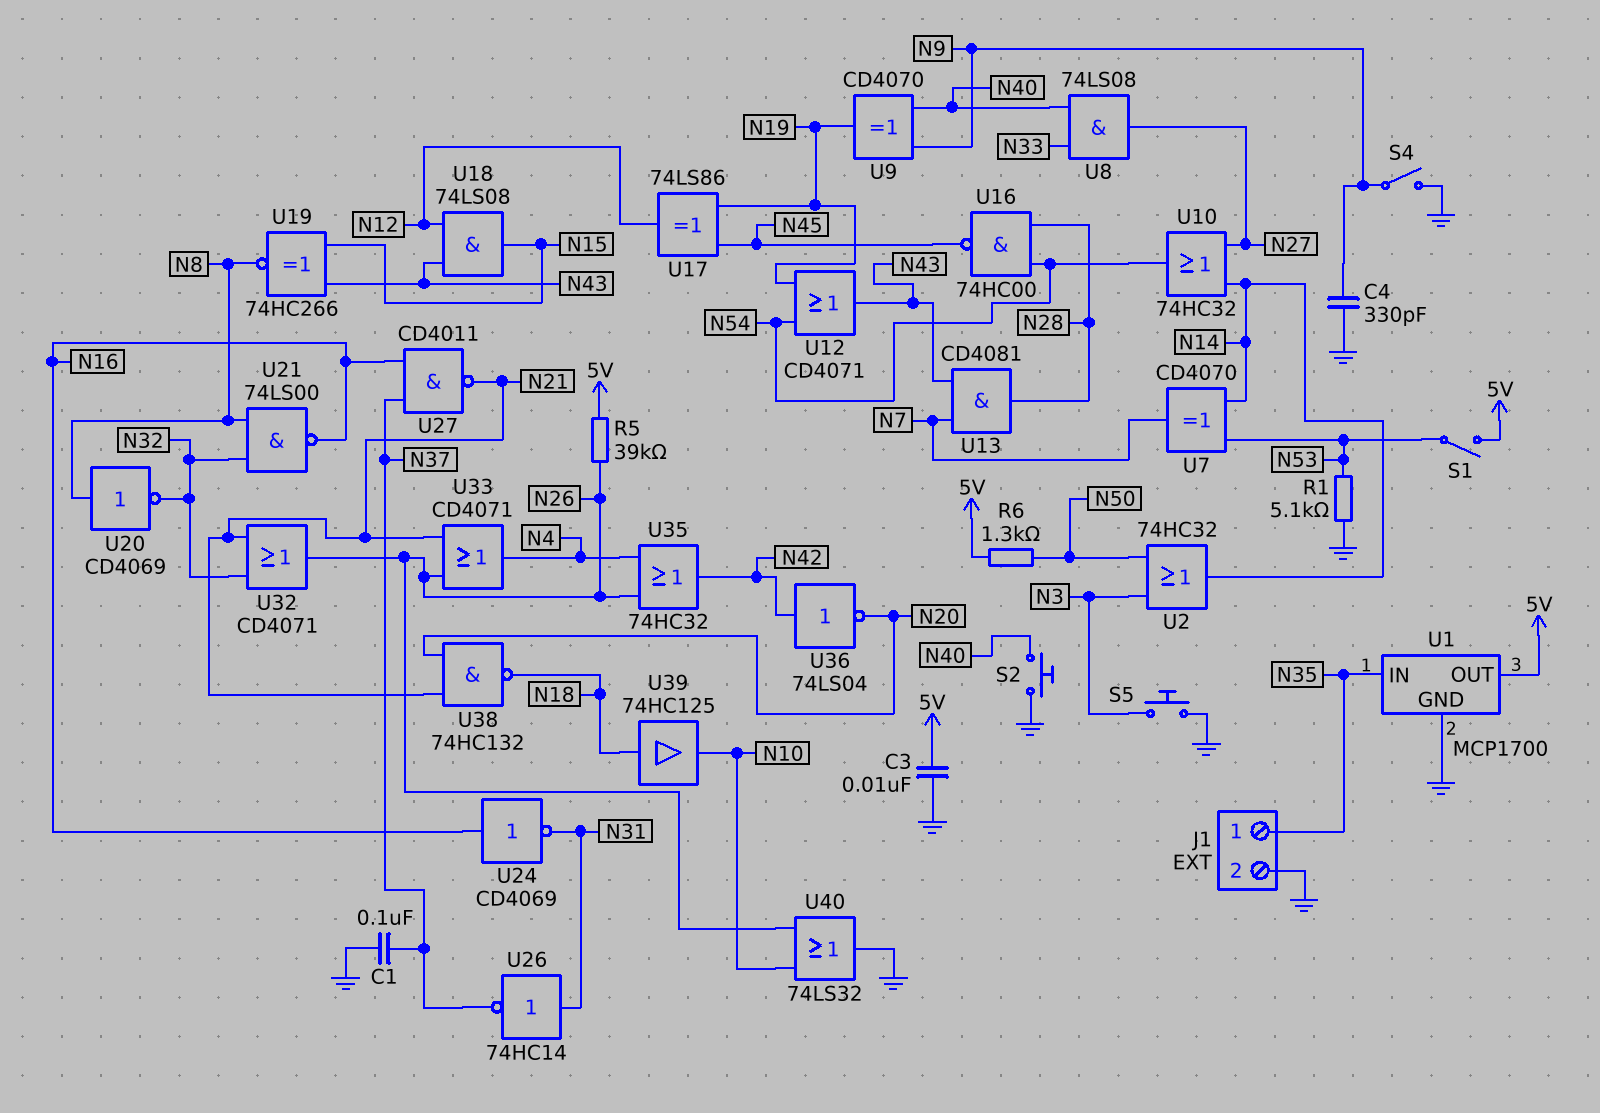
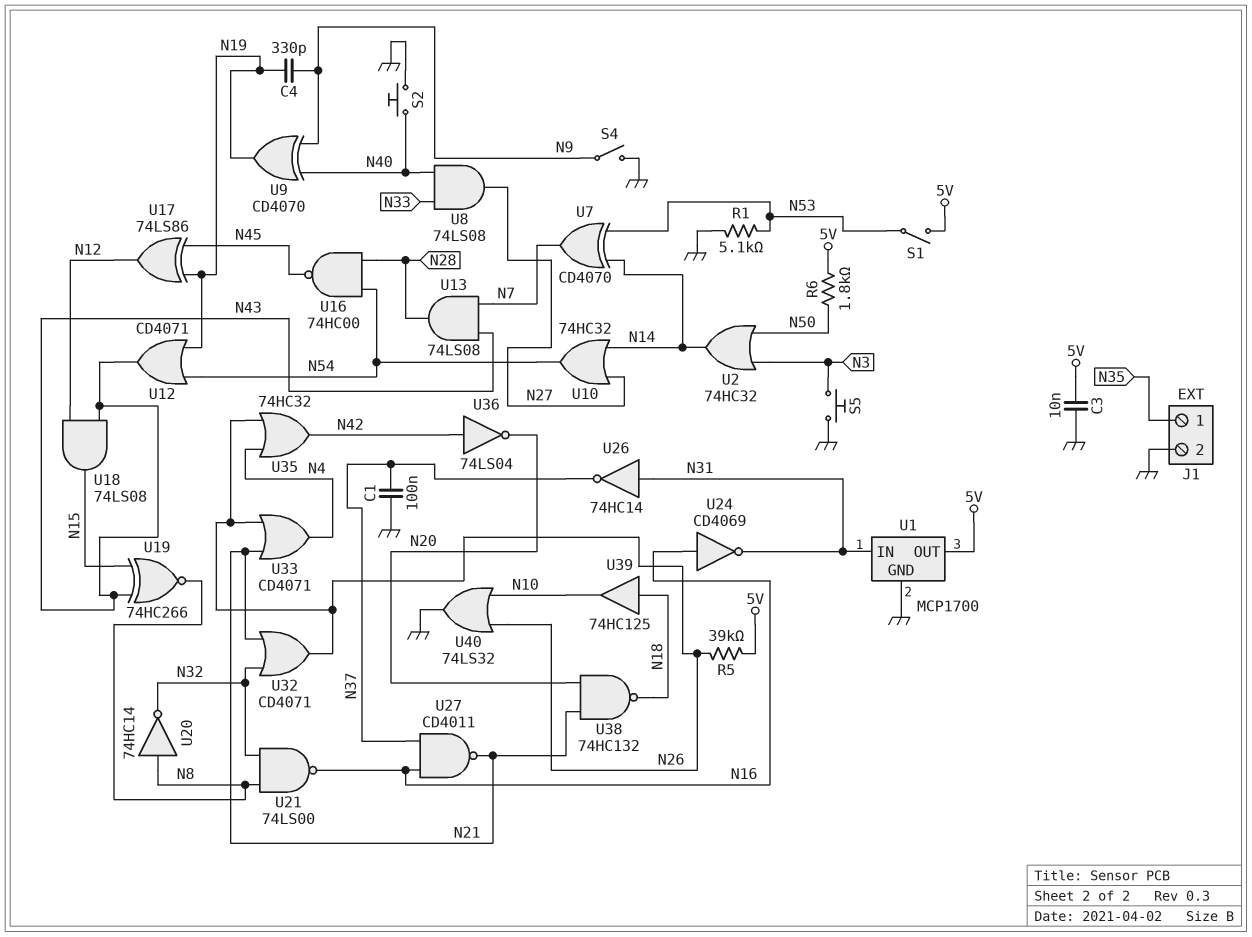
C4: 330pF (GND, N9) -> 330pF (N9, N19)
R6: 1.3k (5V, N50) -> 1.8k (5V, N50)
U1 pin IN: N35 -> N31
U13: AND CD4081 (in N7, in N43, out N28) -> AND 74LS08 (in N7, in N43, out N28)
U20: NOT CD4069 (in N8, out N32) -> NOT 74HC14 (in N8, out N32)

